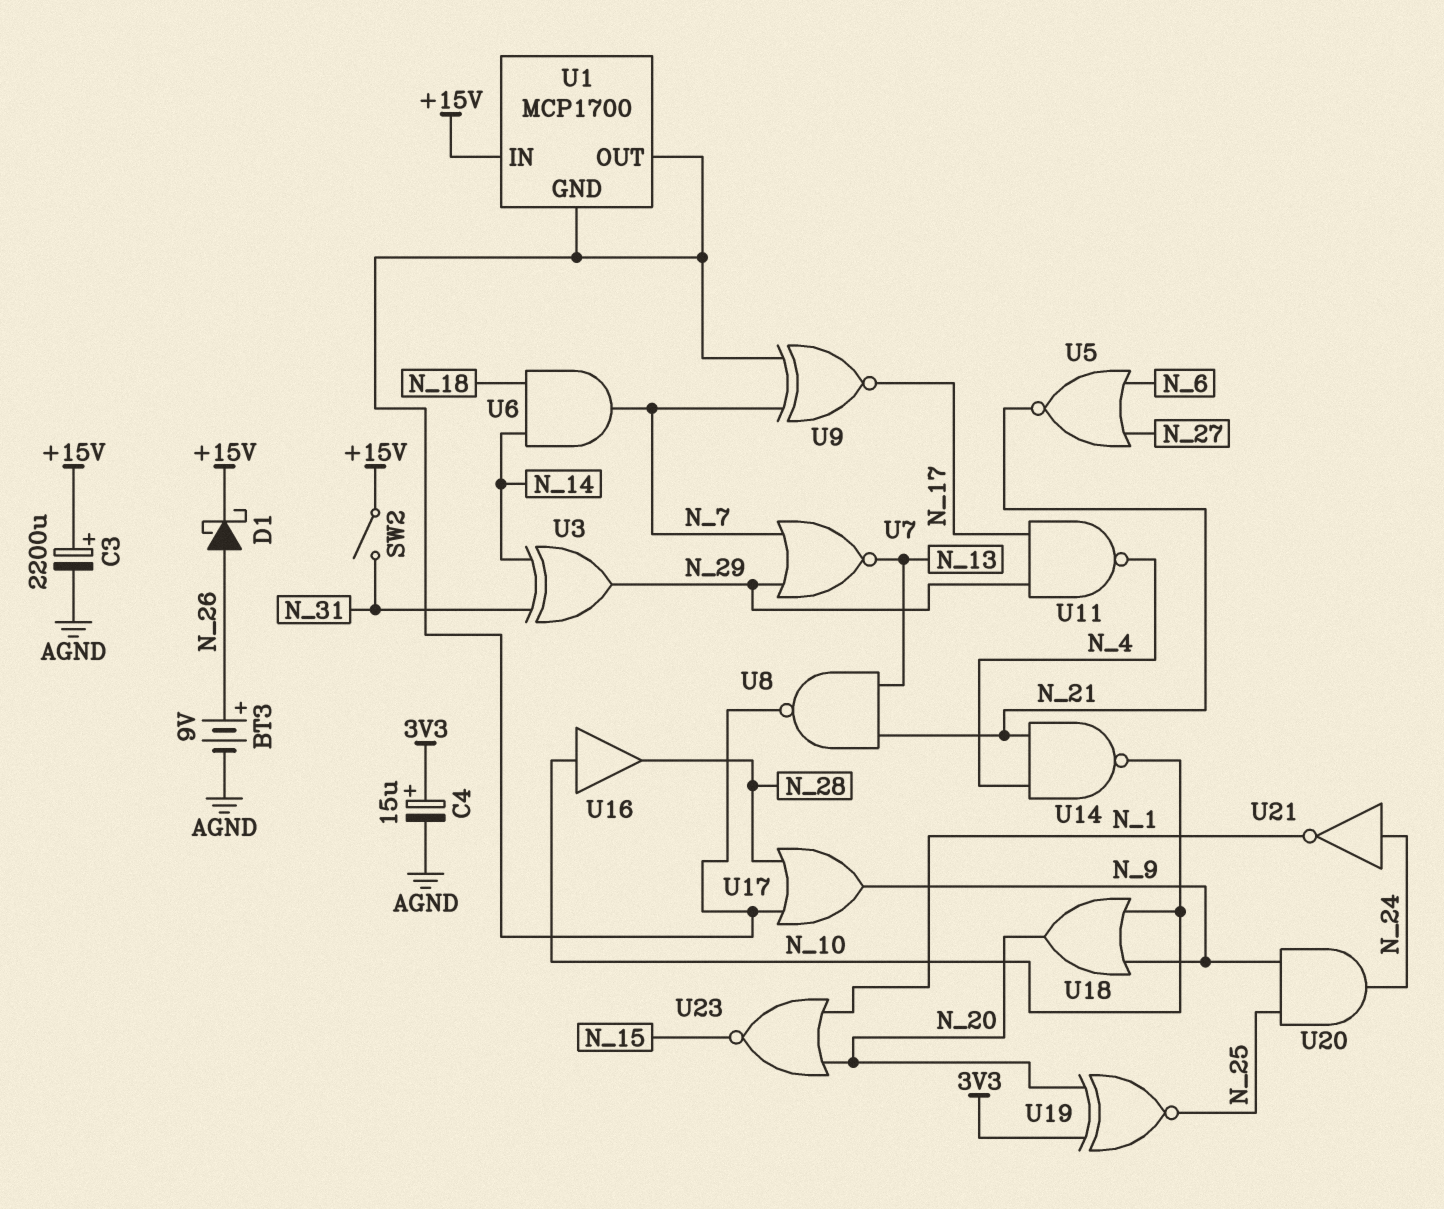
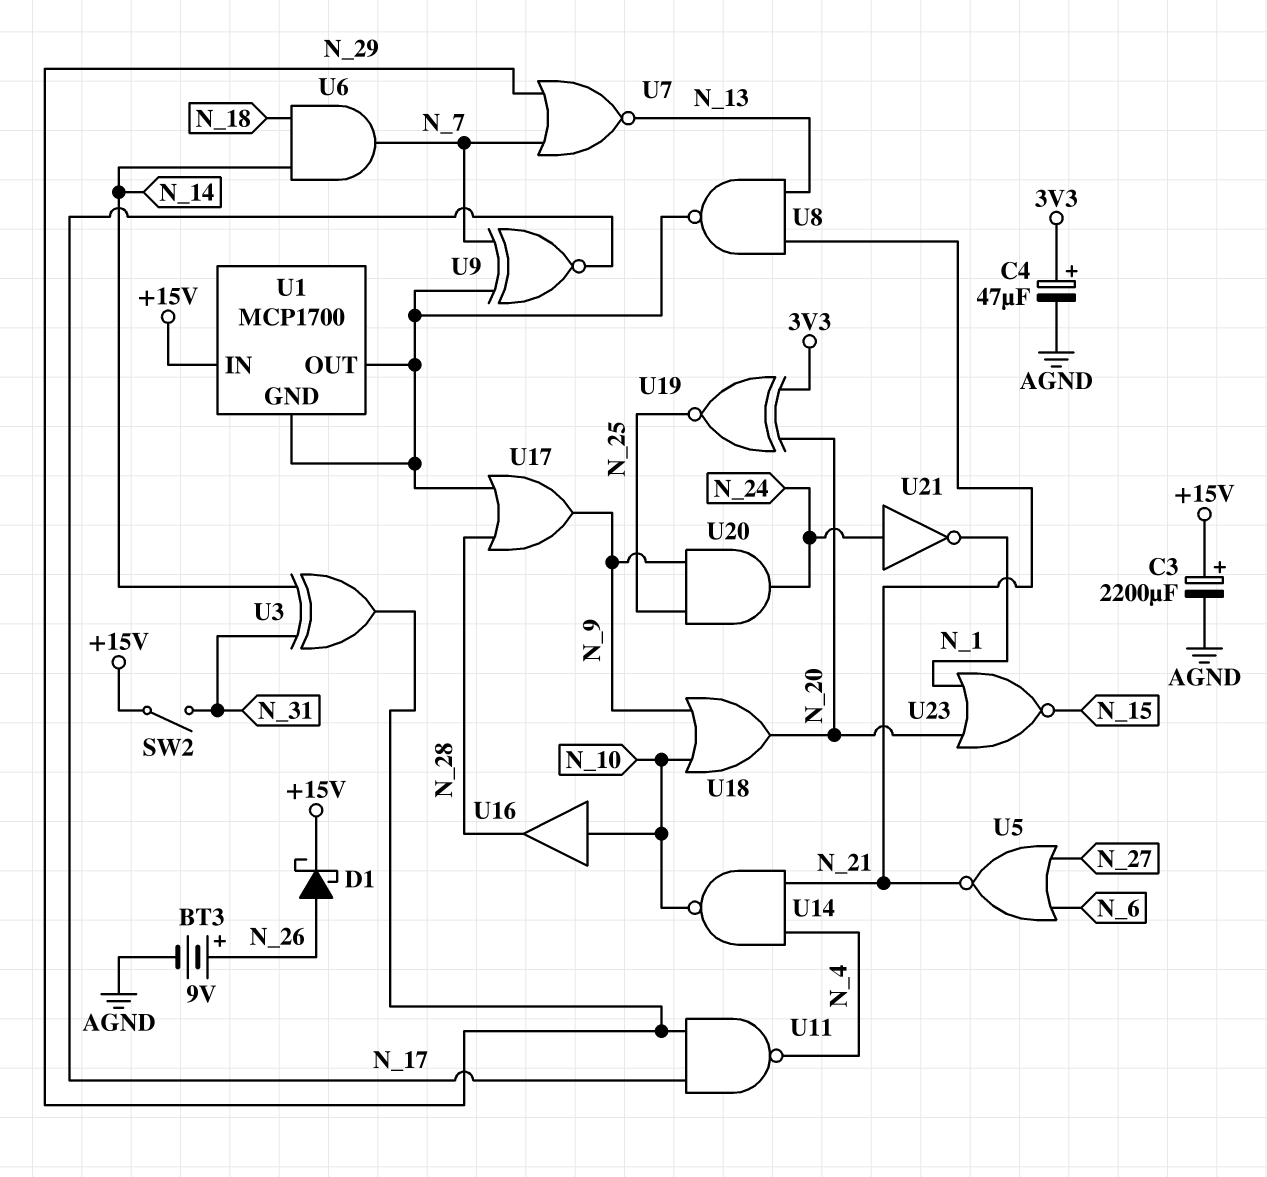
C4: 15uF (plus 3V3, minus AGND) -> 47uF (plus 3V3, minus AGND)

